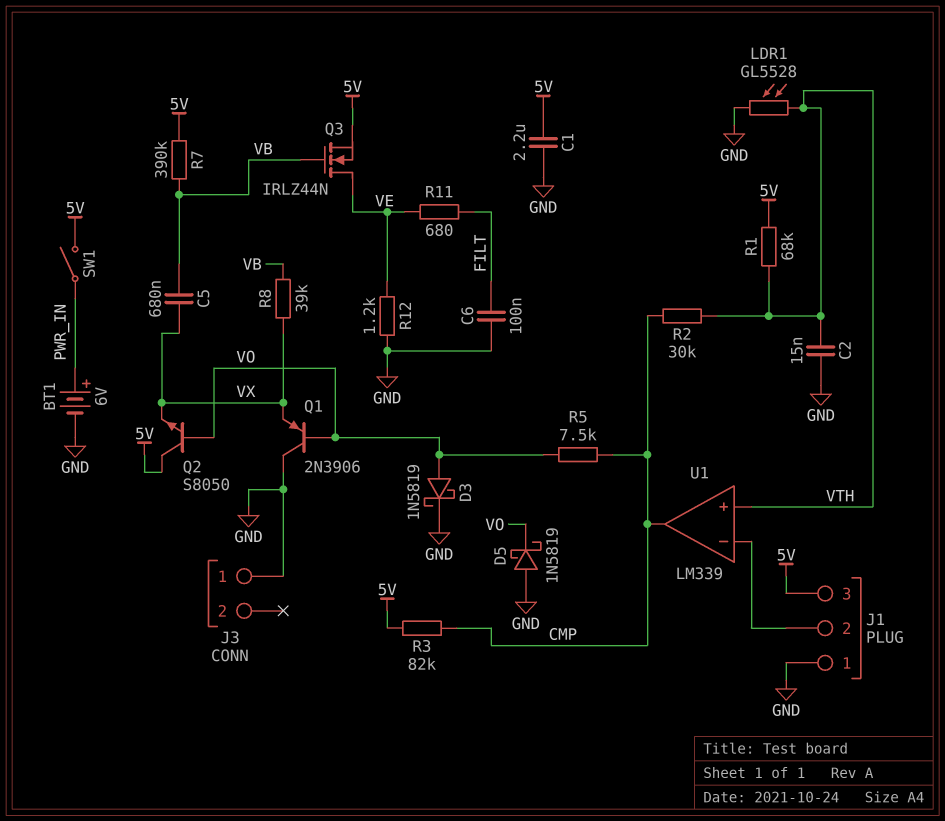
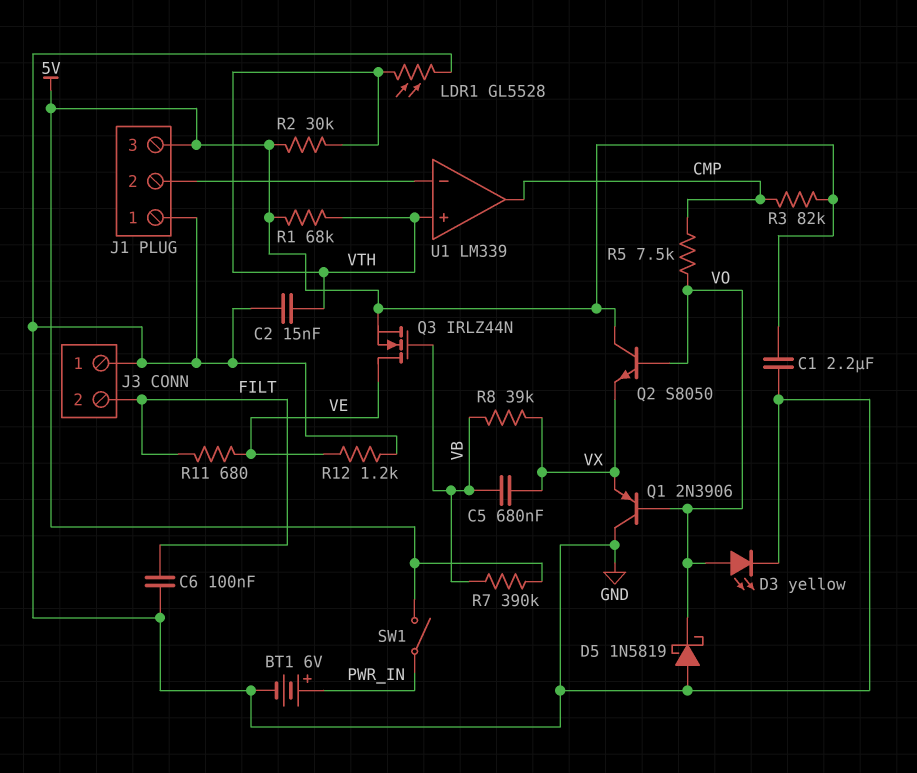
D3: schottky 1N5819 (A VO, K GND) -> LED yellow (A VO, K GND)
J3 pin 2: none -> FILT
R2: 30k (CMP, VTH) -> 30k (5V, VTH)

